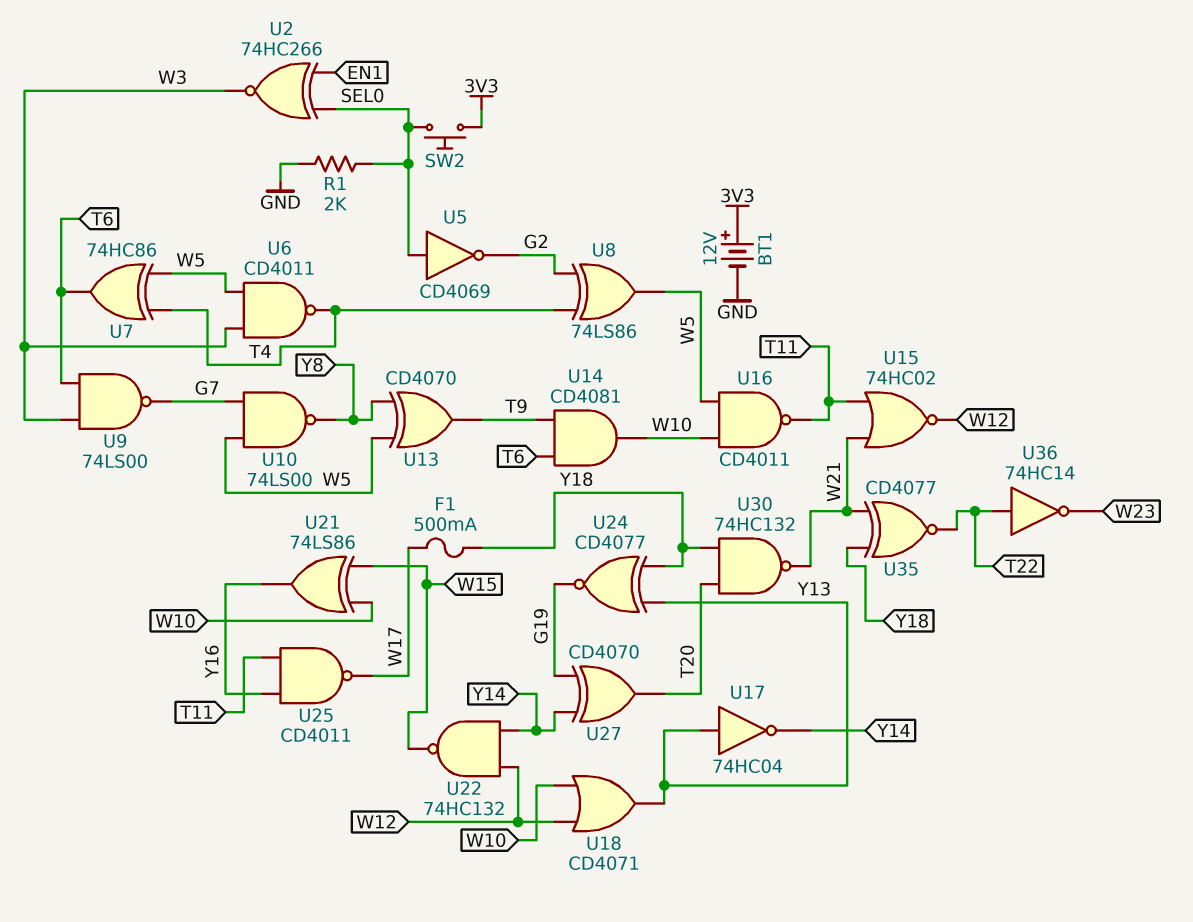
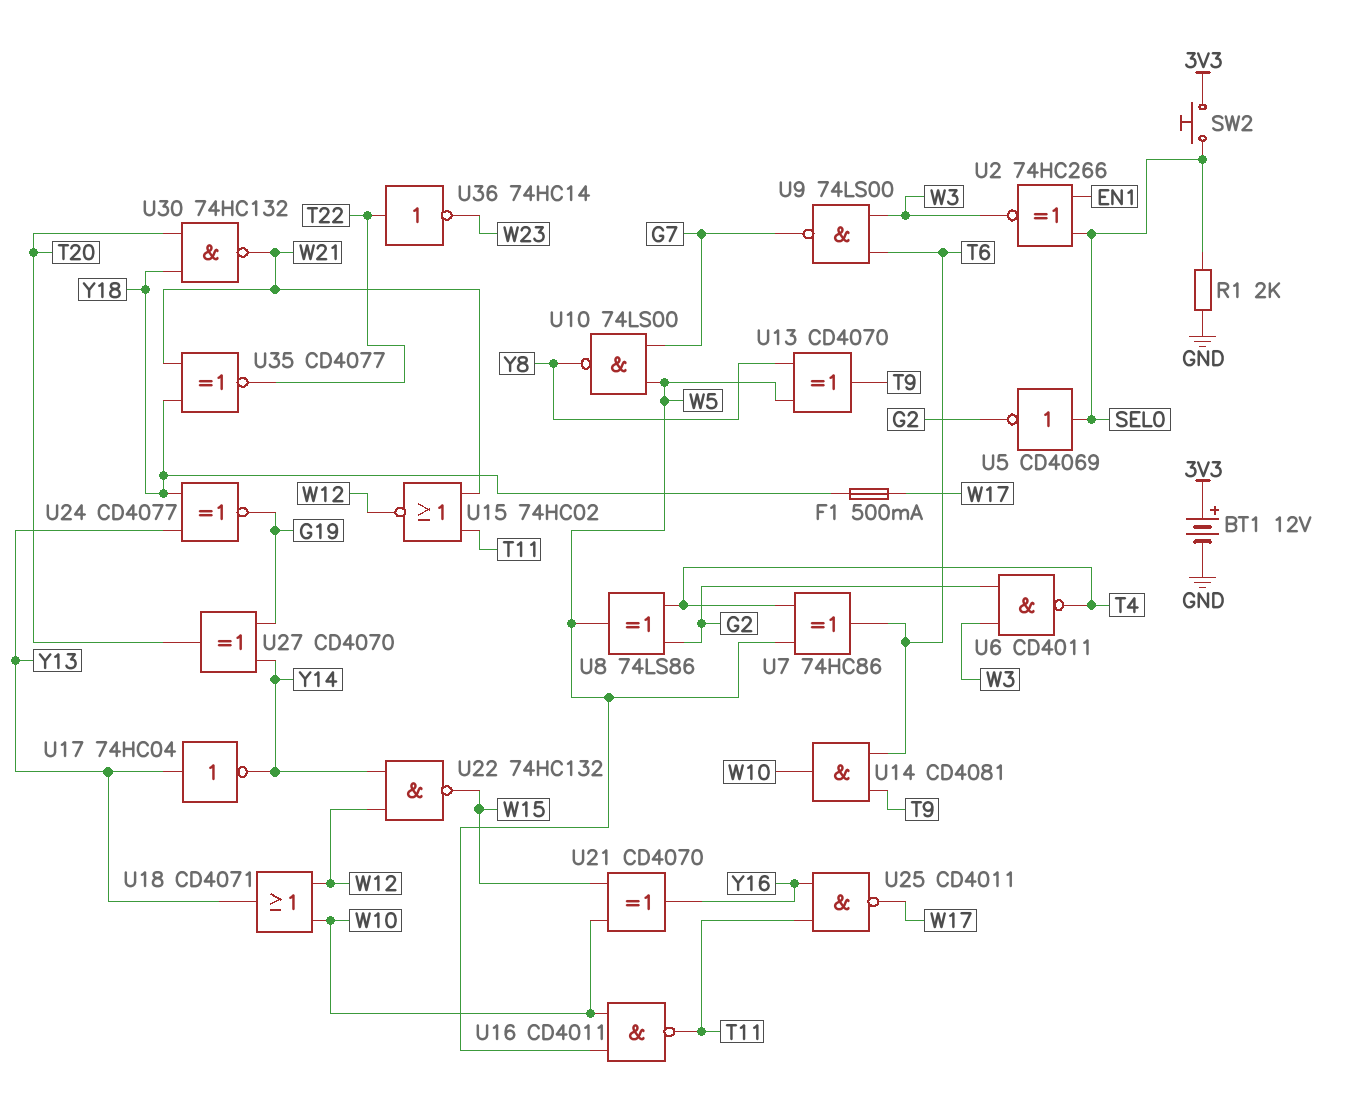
U6: NAND CD4011 (in W3, in W5, out T4) -> NAND CD4011 (in G2, in W3, out T4)
U21: XOR 74LS86 (in W10, in W15, out Y16) -> XOR CD4070 (in W10, in W15, out Y16)

